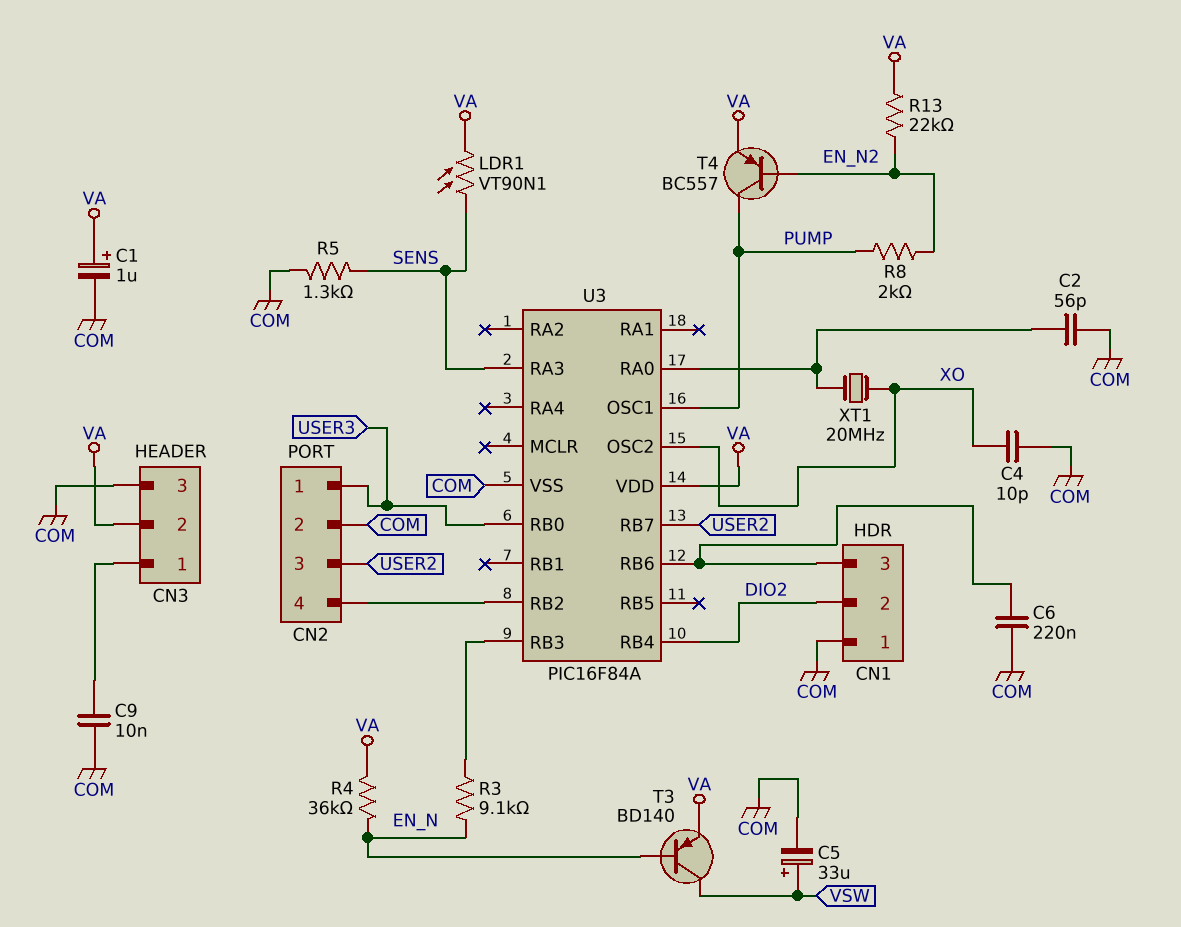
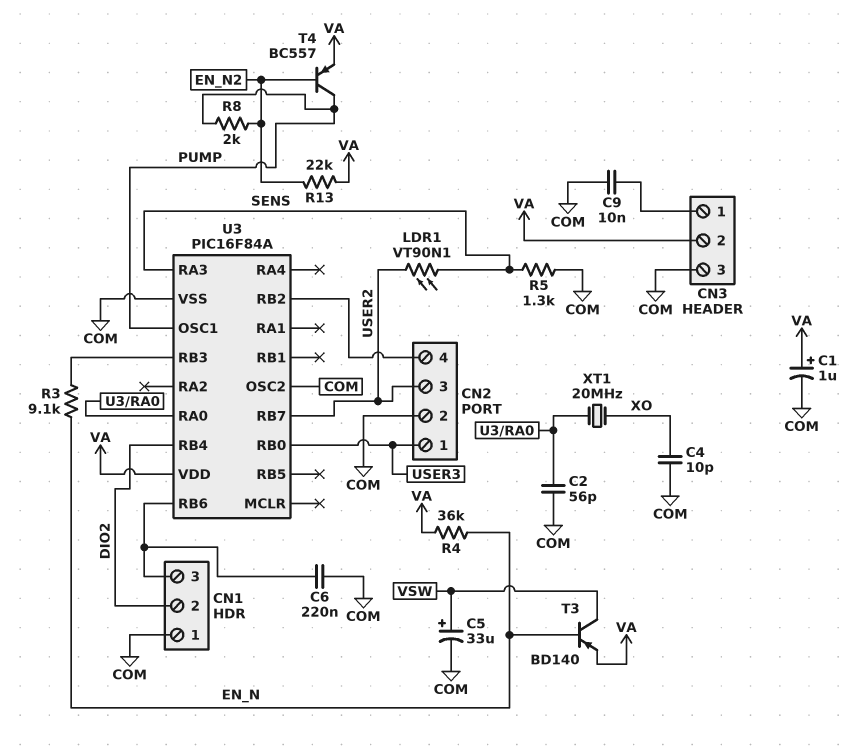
LDR1: VT90N1 (SENS, VA) -> VT90N1 (SENS, USER2)
U3 pin OSC2: XO -> COM

